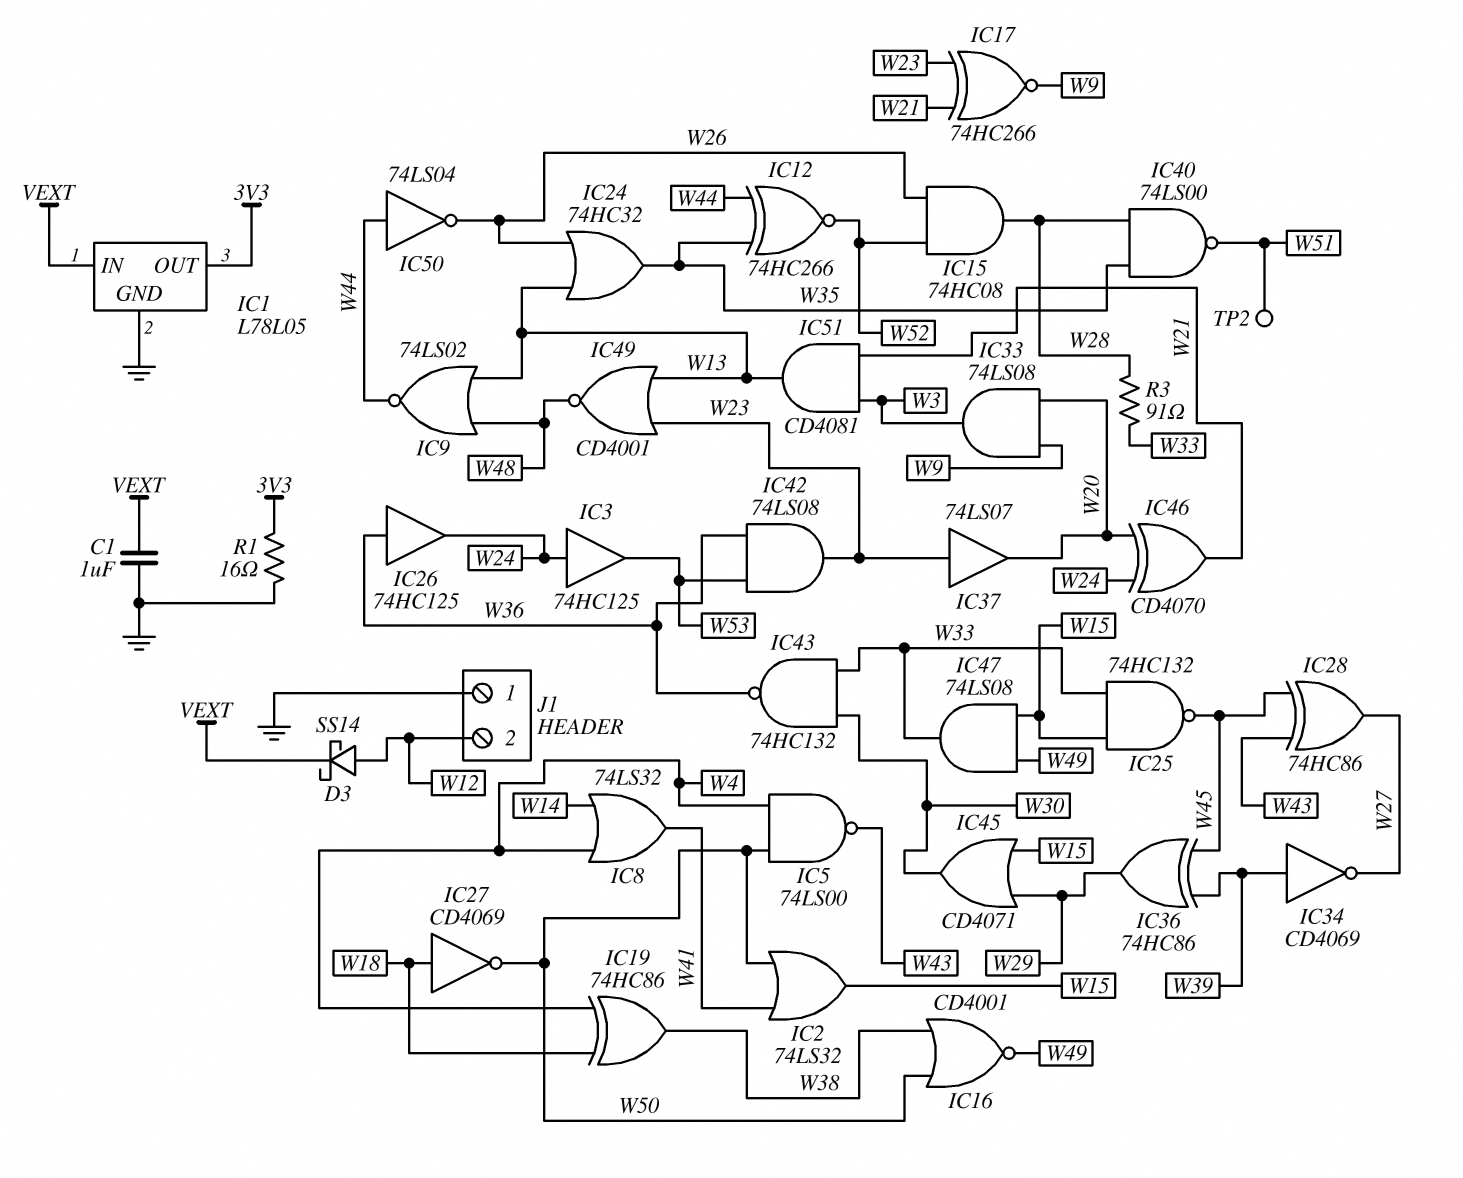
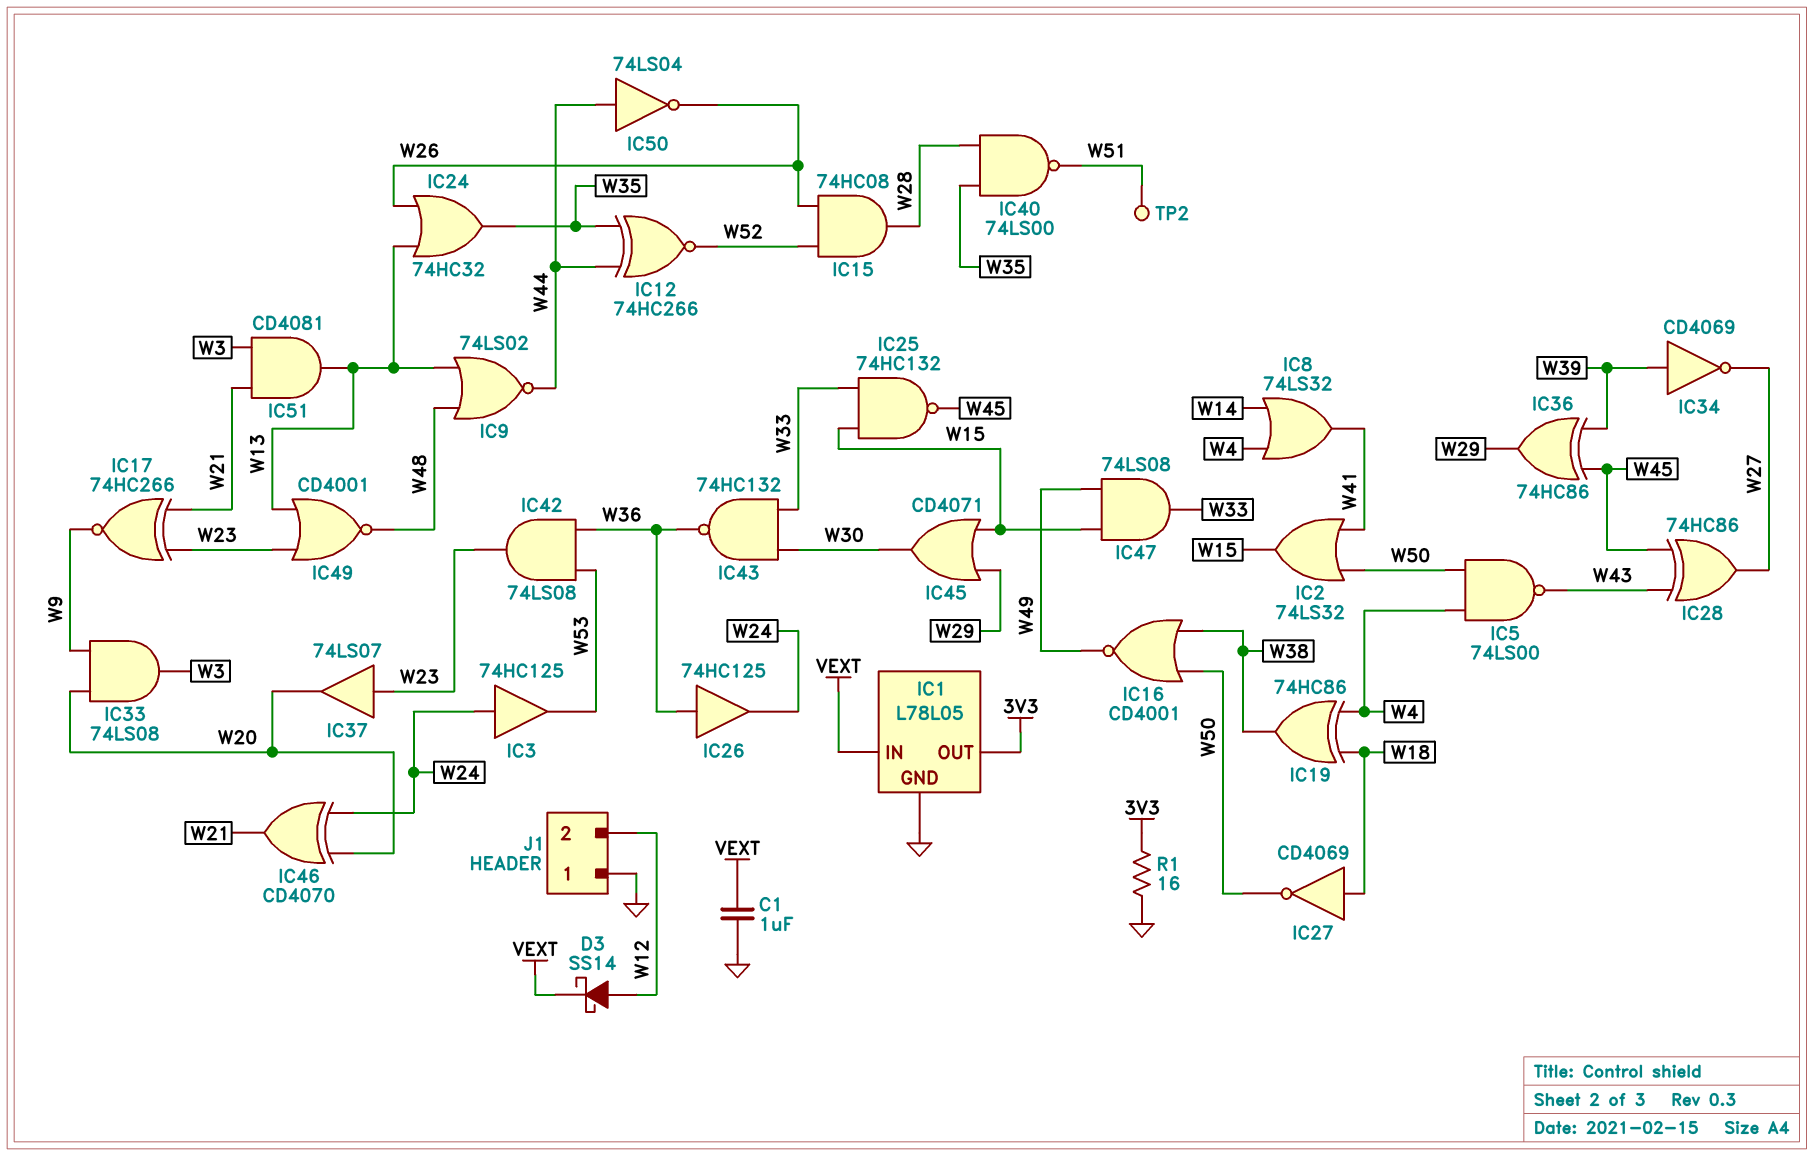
R3: 91 (W28, W33) -> none

